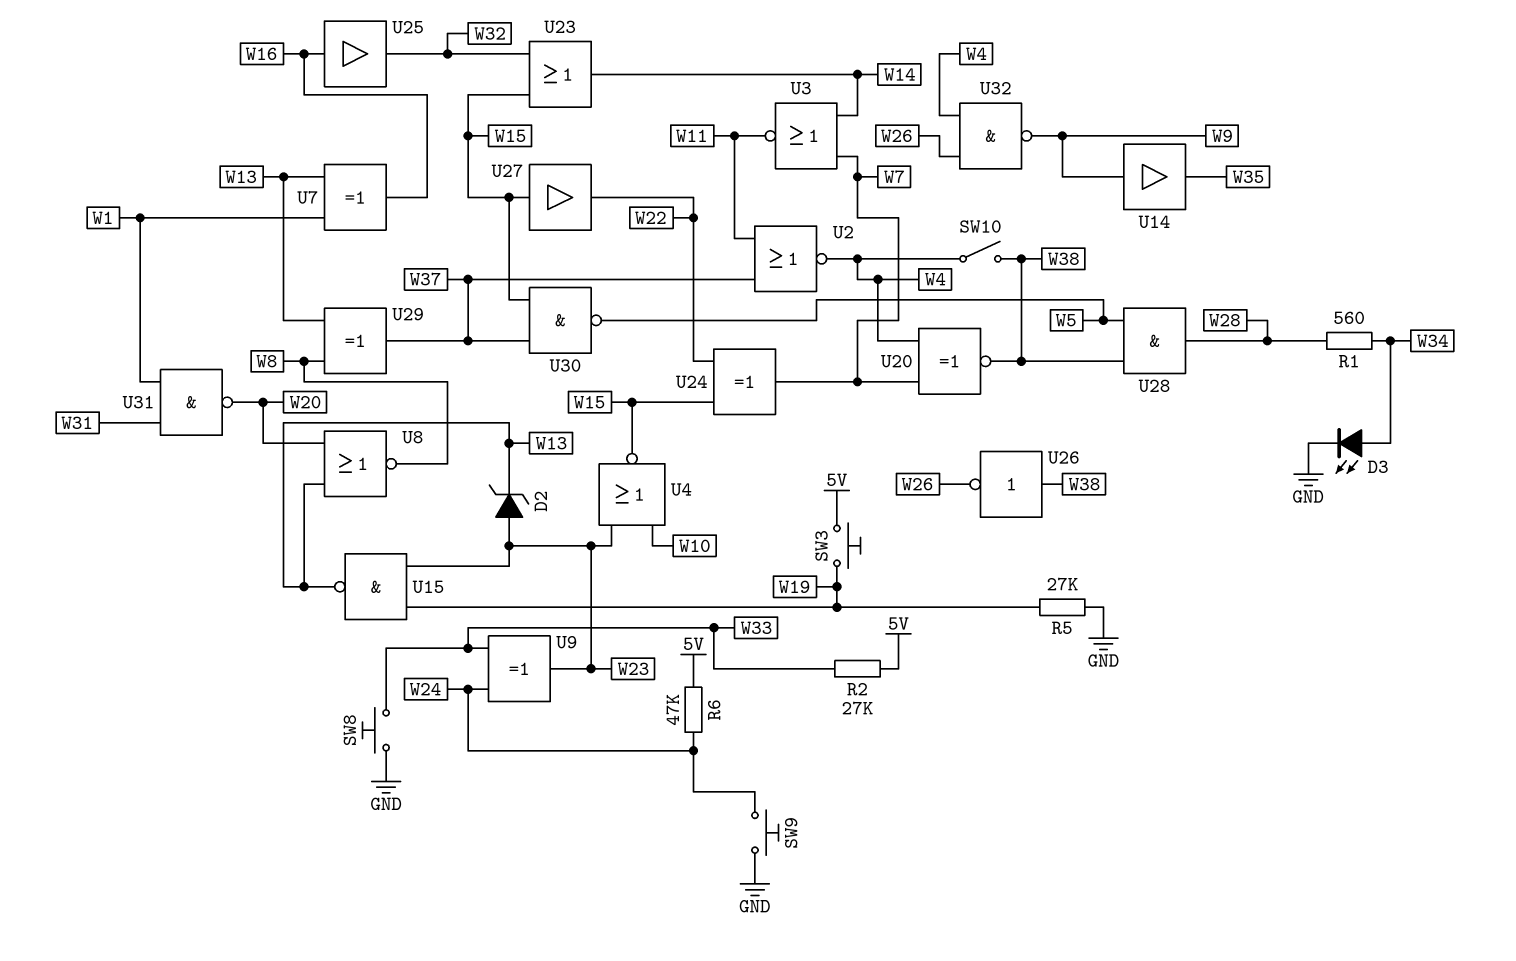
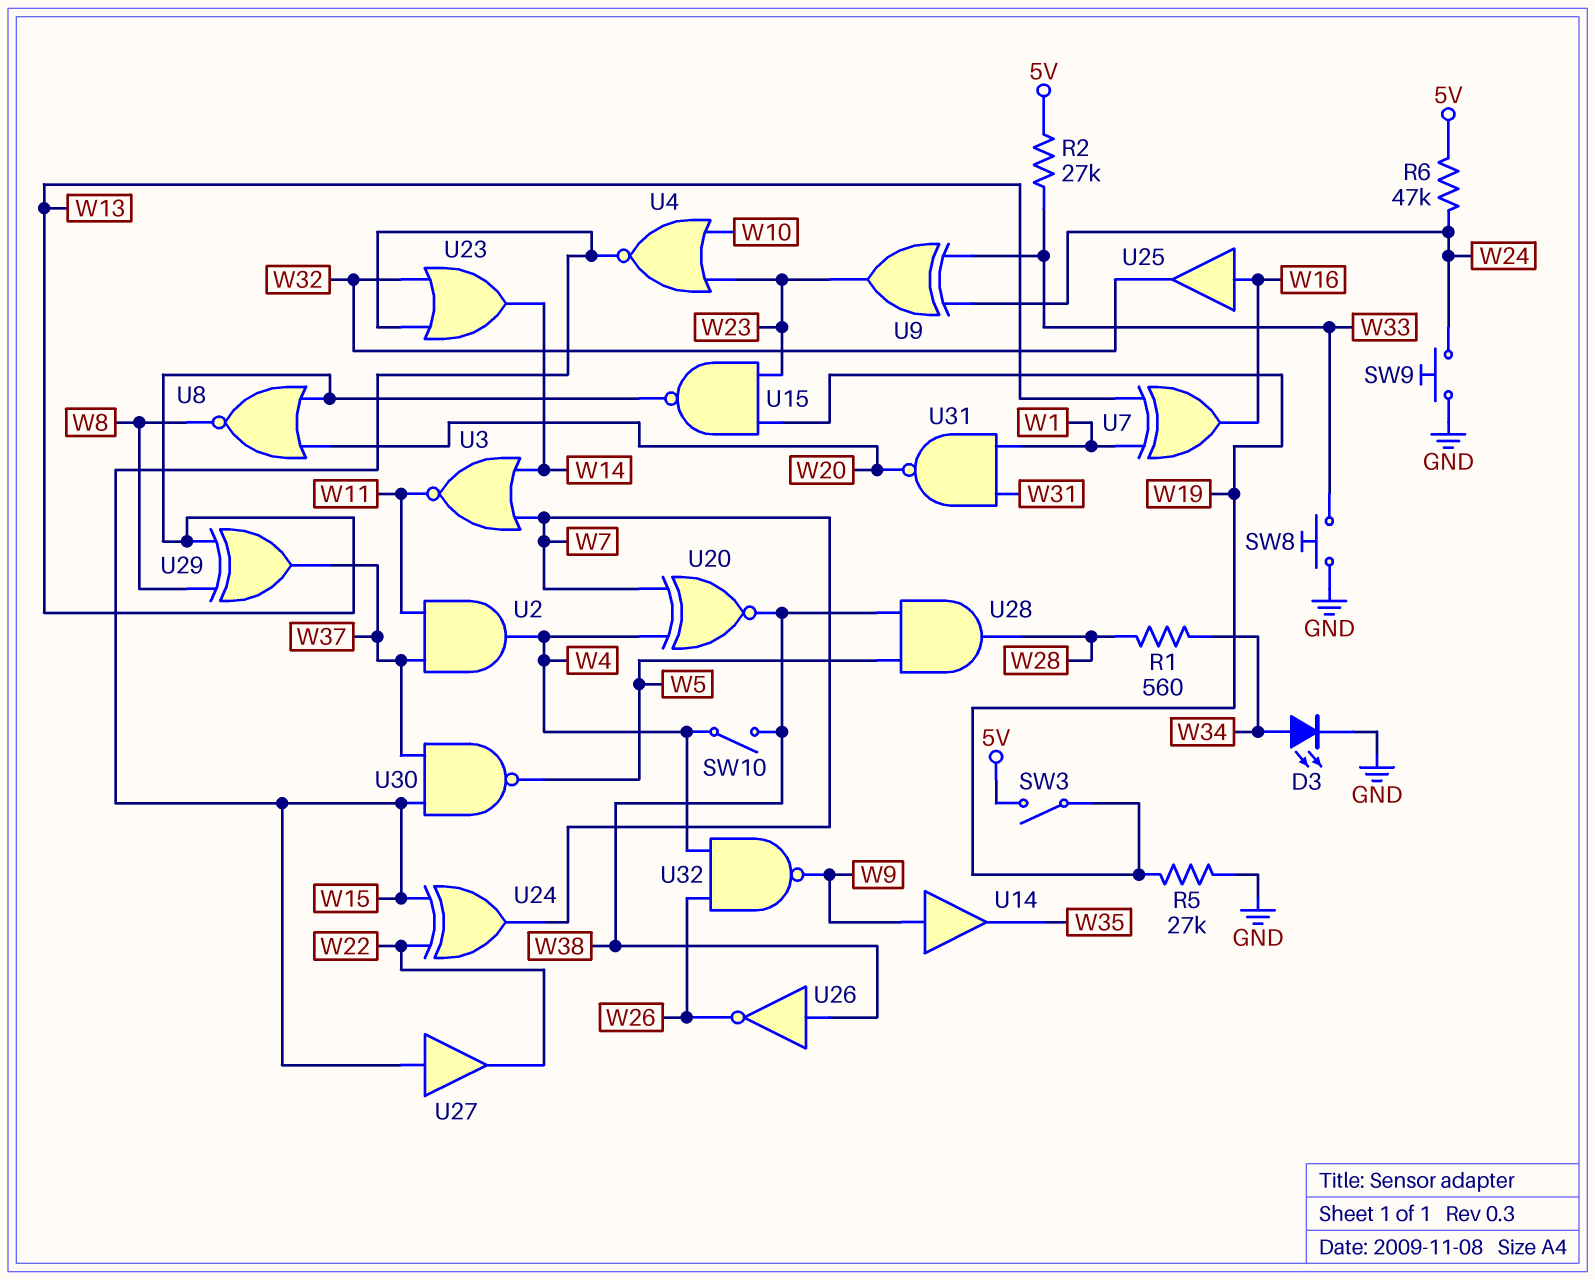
D2: zener (A W23, K W13) -> none
SW3: button (5V, W19) -> switch (5V, W19)
U2: NOR (in W11, in W37, out W4) -> AND (in W11, in W37, out W4)

